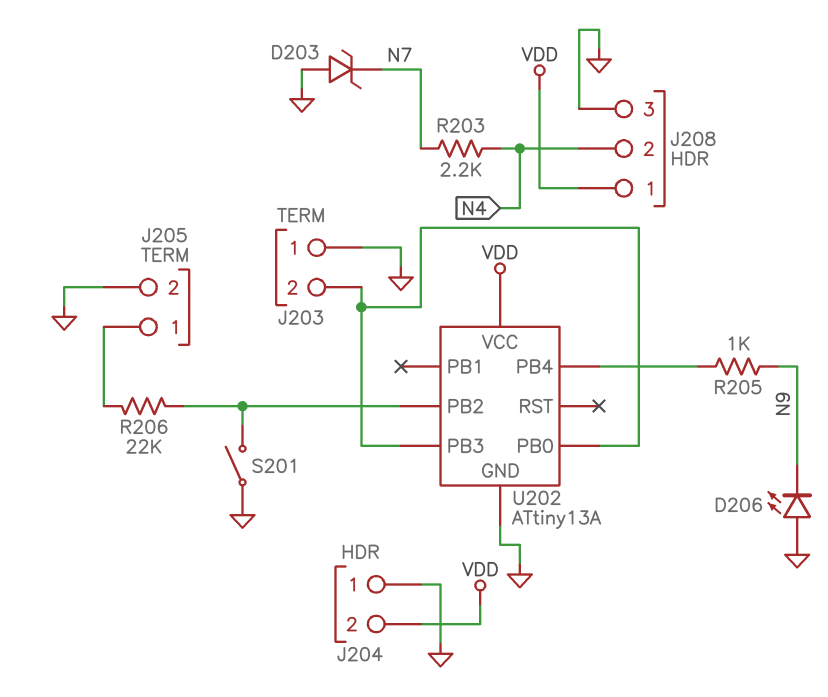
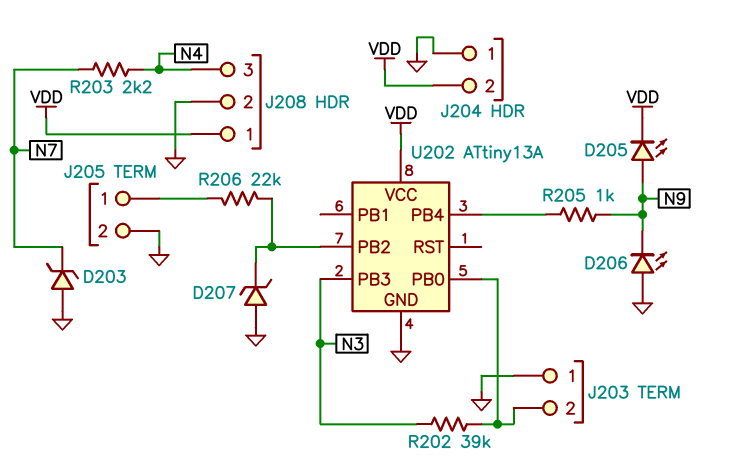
D205: none -> LED (A N9, K VDD)
D207: none -> zener (A GND, K U202/PB2)
J208 pin 2: N4 -> GND
J208 pin 3: GND -> N4
R202: none -> 39k (J203/2, N3)
S201: switch (GND, U202/PB2) -> none
U202 pin PB3: J203/2 -> N3

